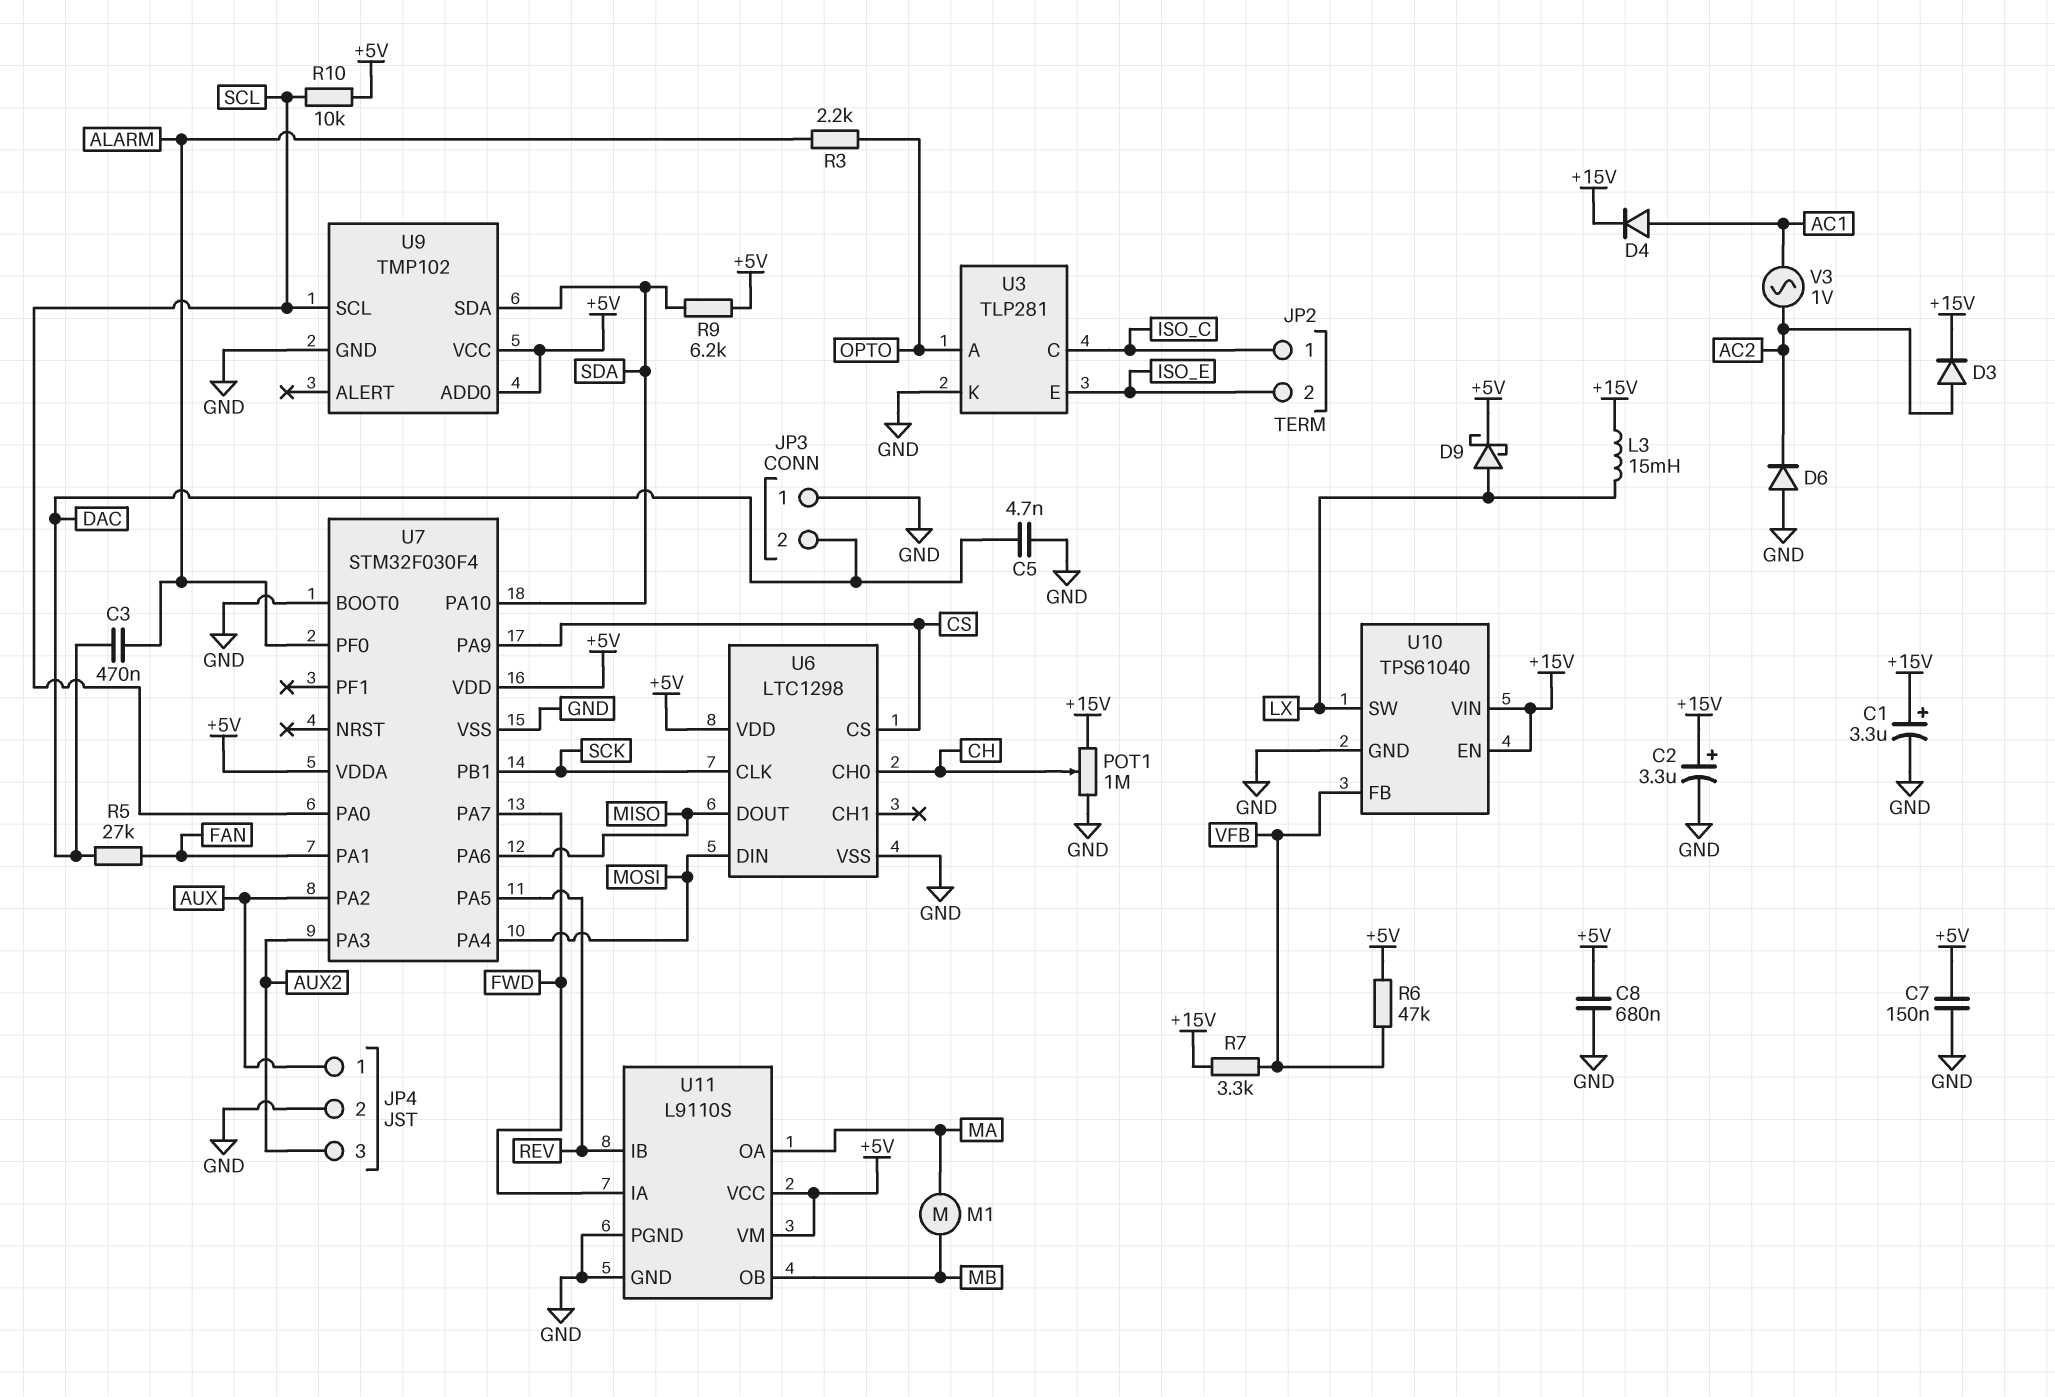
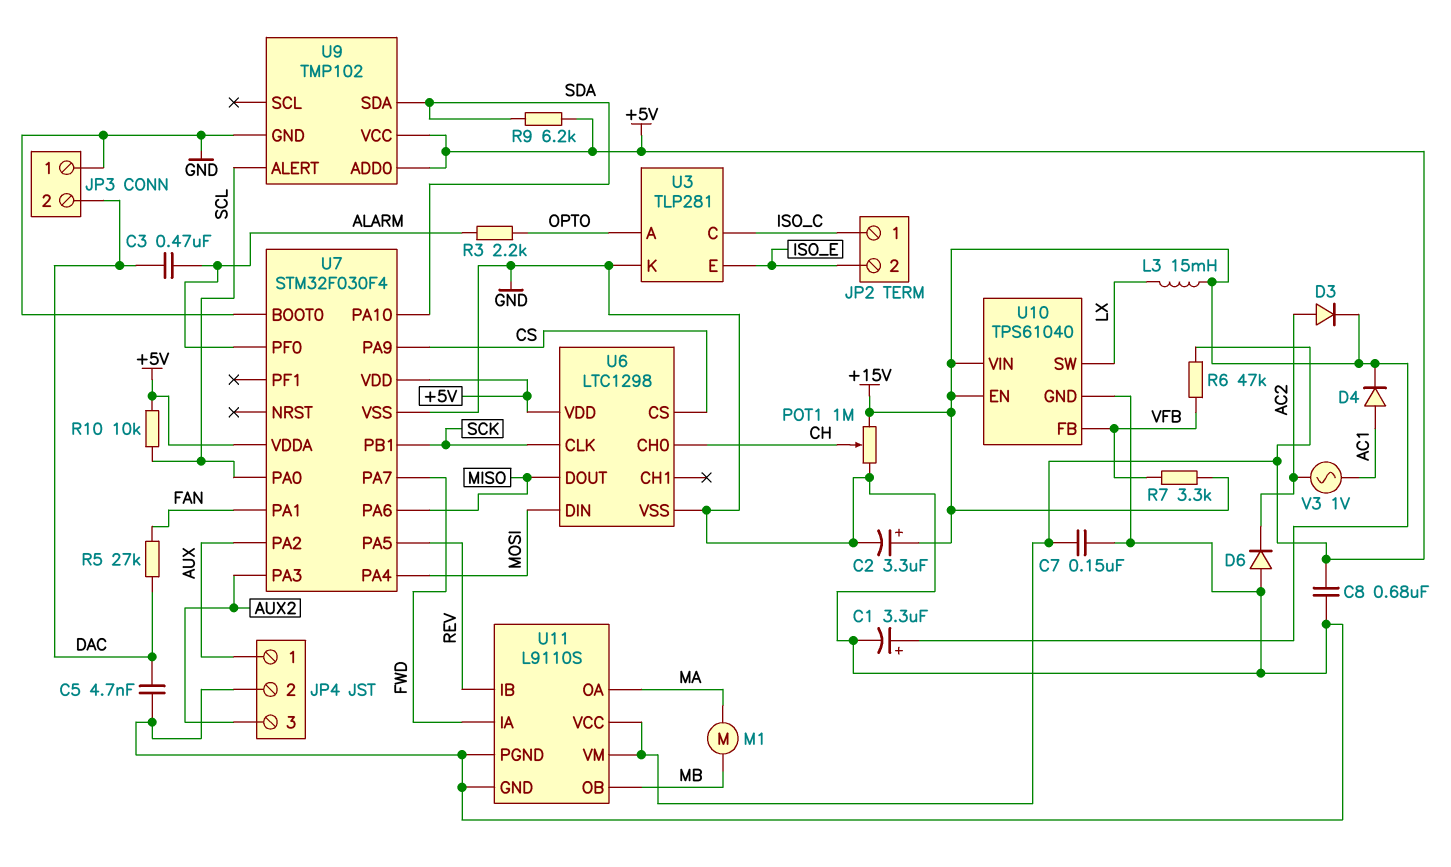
D9: schottky (A LX, K +5V) -> none
U9 pin ALERT: none -> SCL
U9 pin SCL: SCL -> none

